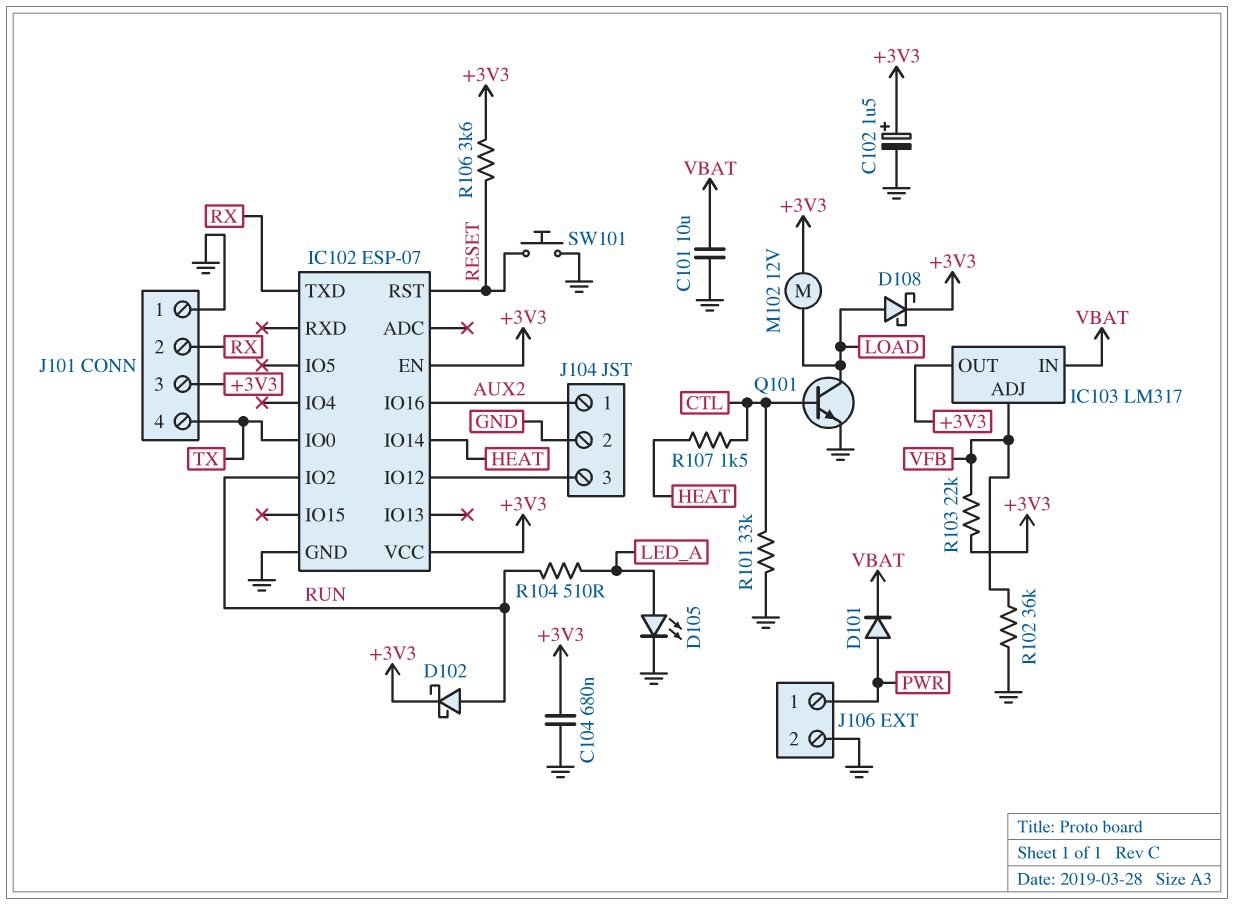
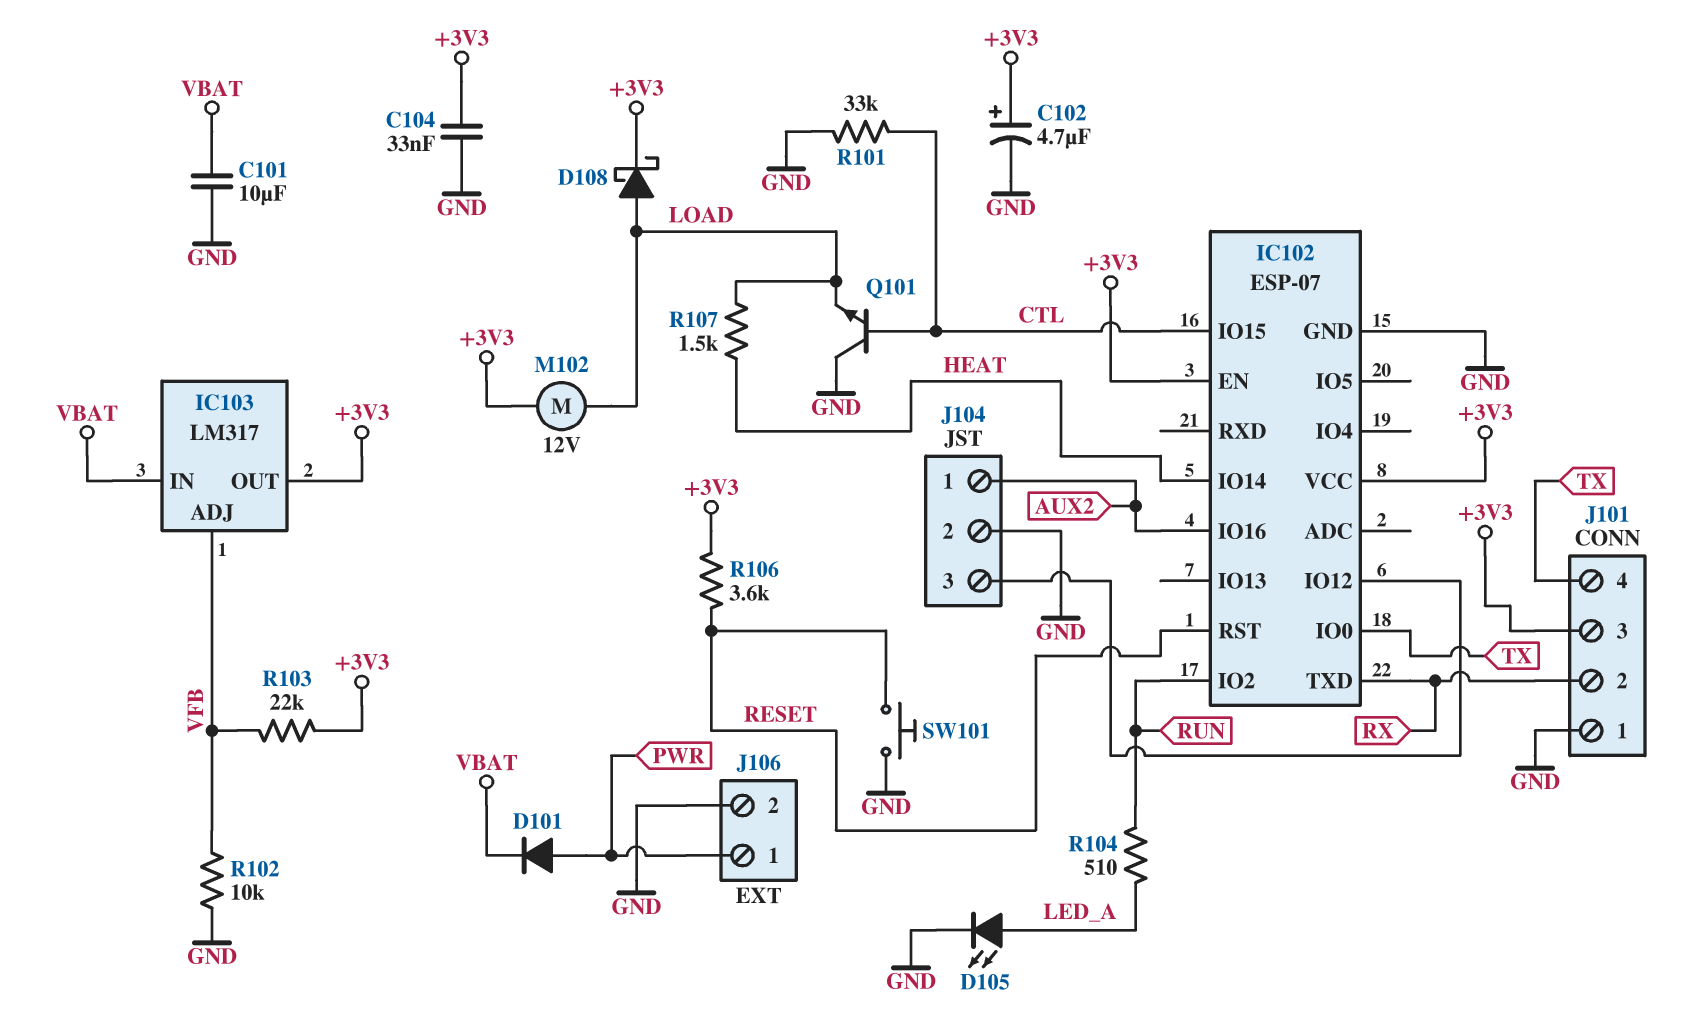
C102: 1.5uF (plus +3V3, minus GND) -> 4.7uF (plus +3V3, minus GND)
C104: 680nF (+3V3, GND) -> 33nF (+3V3, GND)
D102: schottky (A RUN, K +3V3) -> none
IC102 pin IO15: none -> CTL
Q101: NPN (B CTL, C LOAD, E GND) -> NPN (B CTL, C GND, E LOAD)
R102: 36k (GND, VFB) -> 10k (GND, VFB)
R107: 1.5k (CTL, HEAT) -> 1.5k (HEAT, LOAD)

